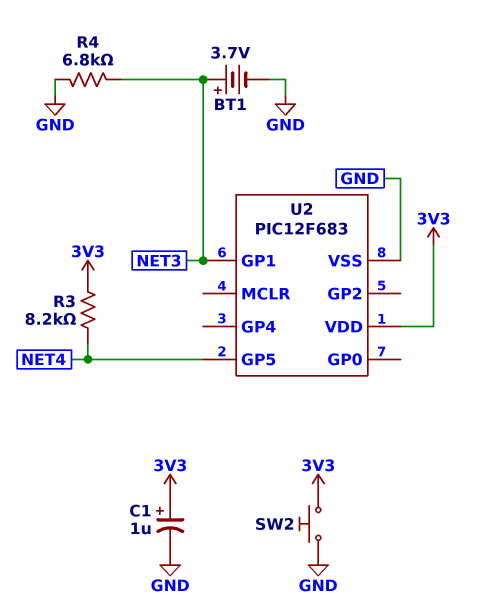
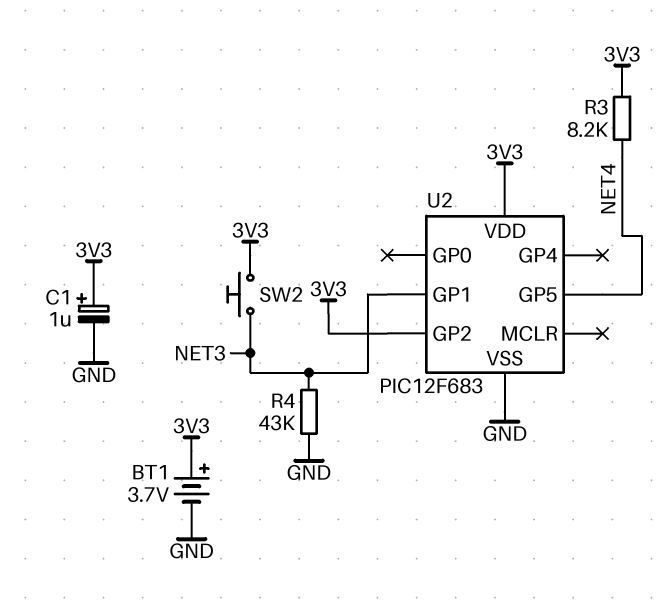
BT1: 3.7V (plus NET3, minus GND) -> 3.7V (plus 3V3, minus GND)
R4: 6.8k (GND, NET3) -> 43k (GND, NET3)
SW2: button (3V3, GND) -> button (3V3, NET3)
U2 pin GP2: none -> 3V3

